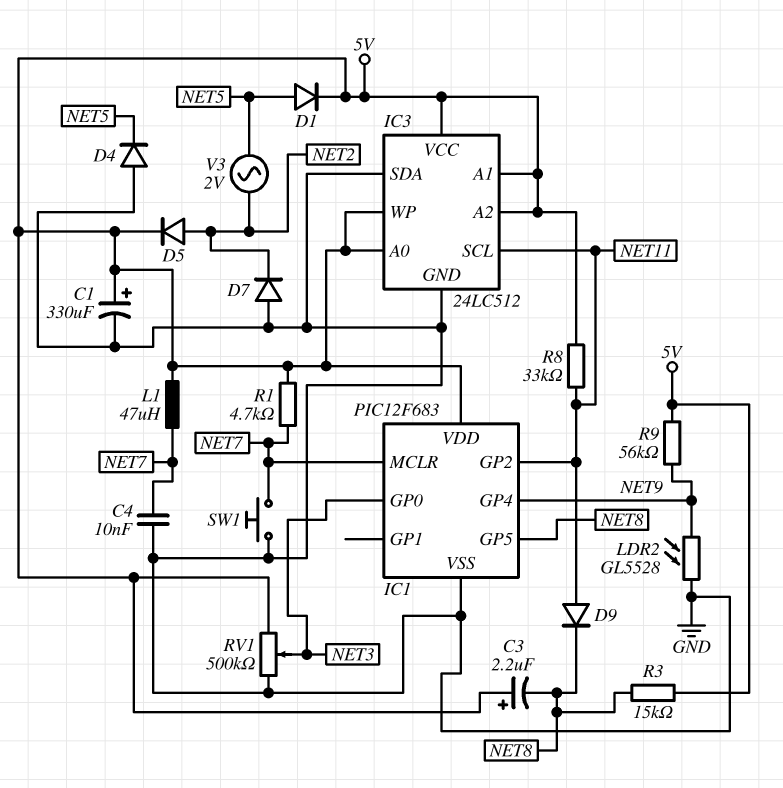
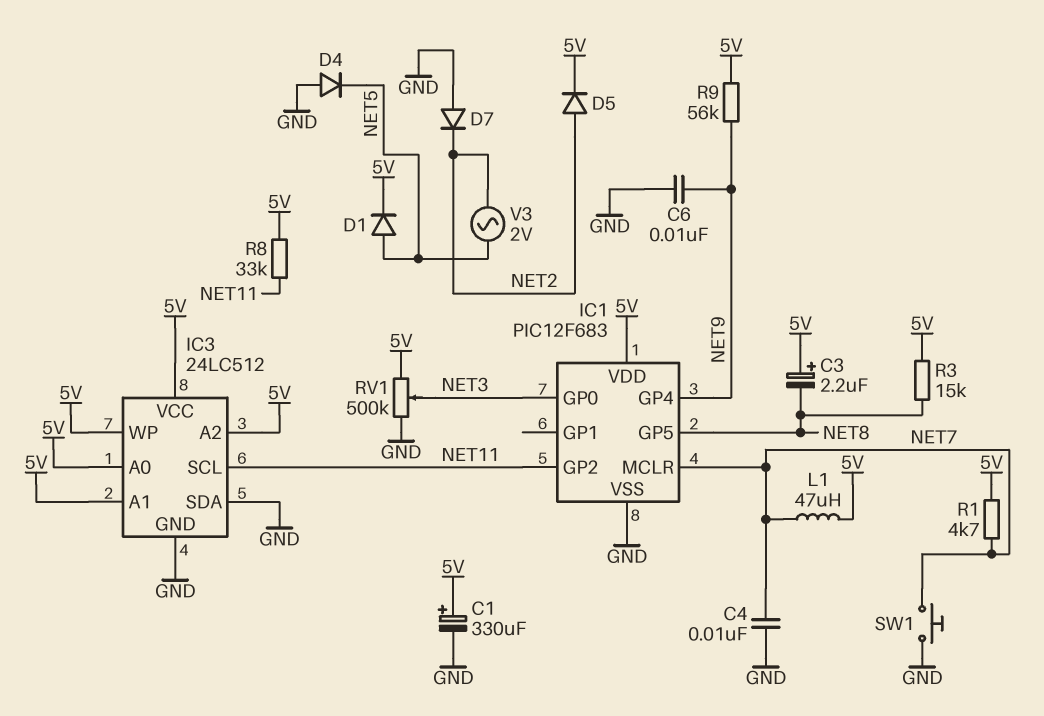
C6: none -> 10nF (GND, NET9)
D9: diode (A NET11, K NET8) -> none
LDR2: GL5528 (GND, NET9) -> none

